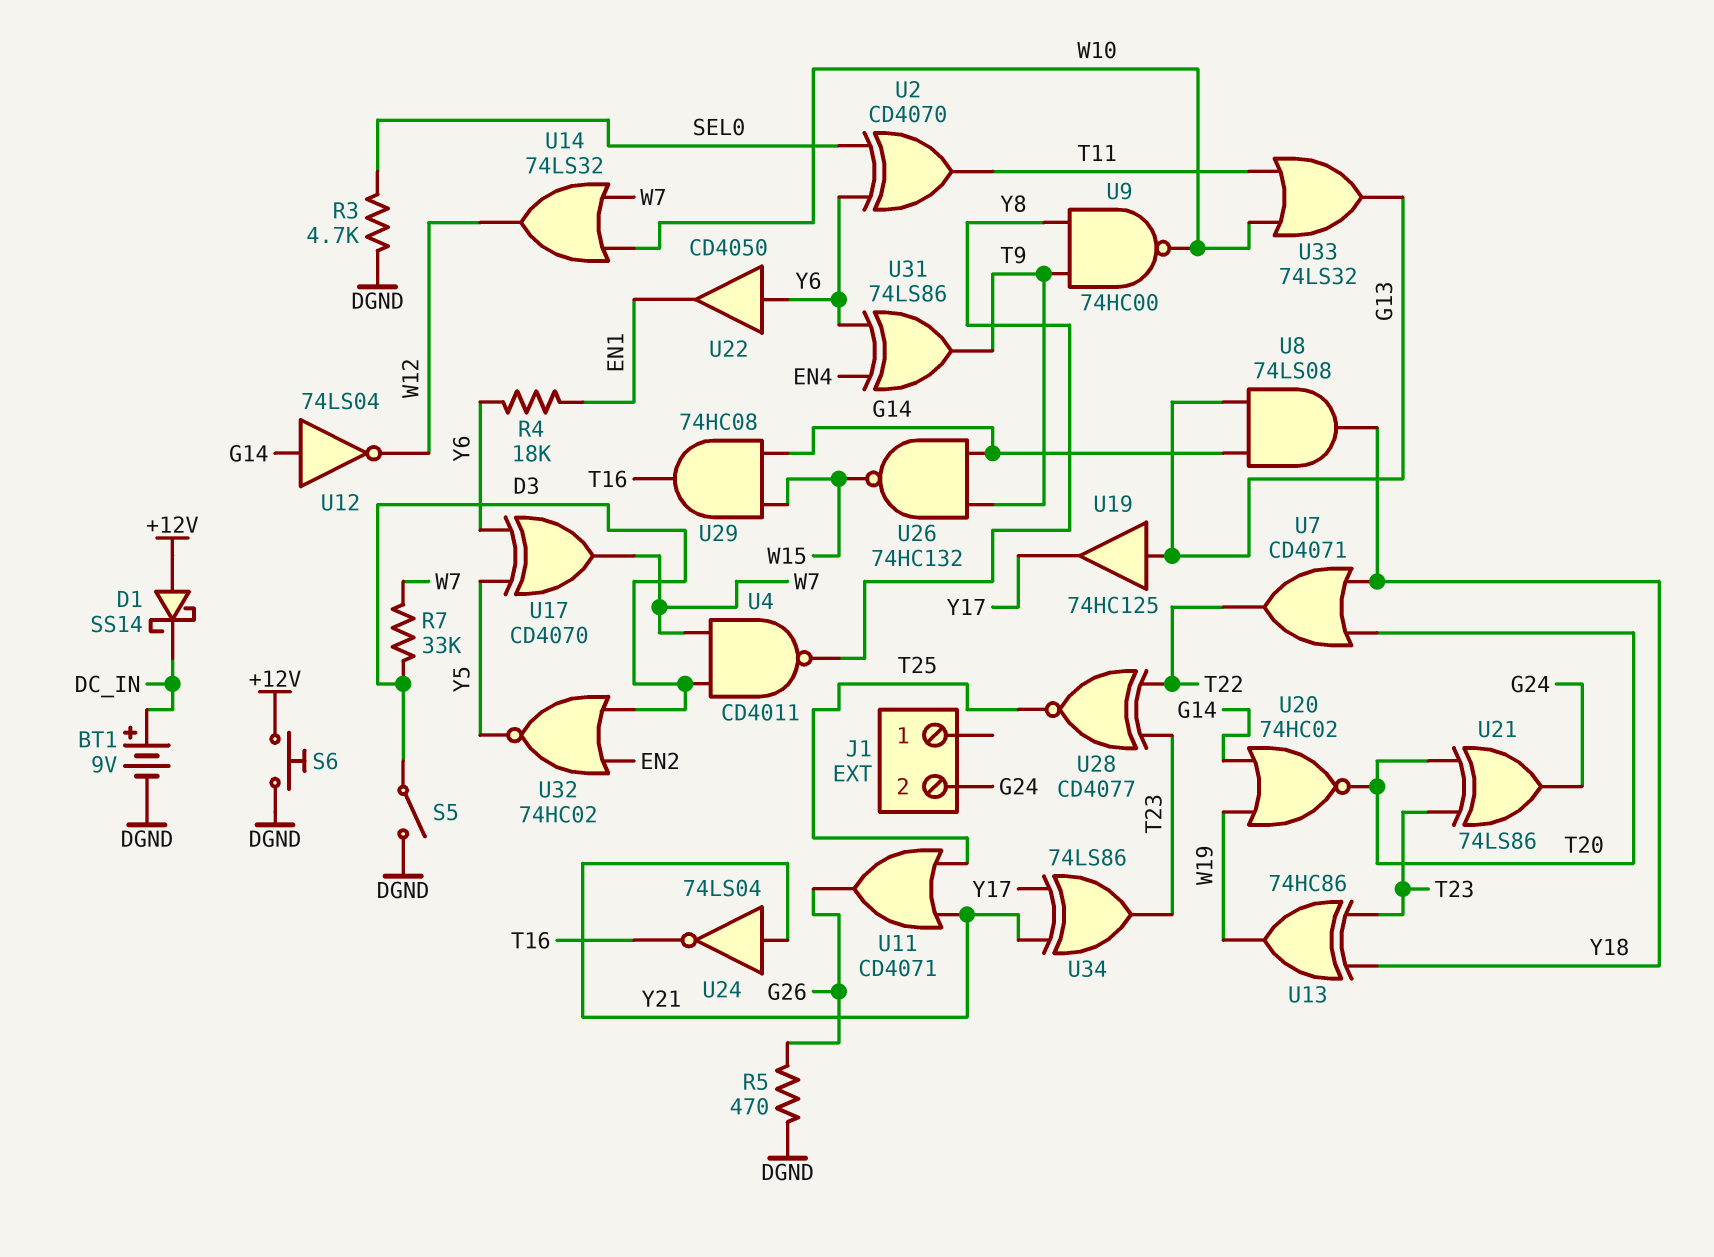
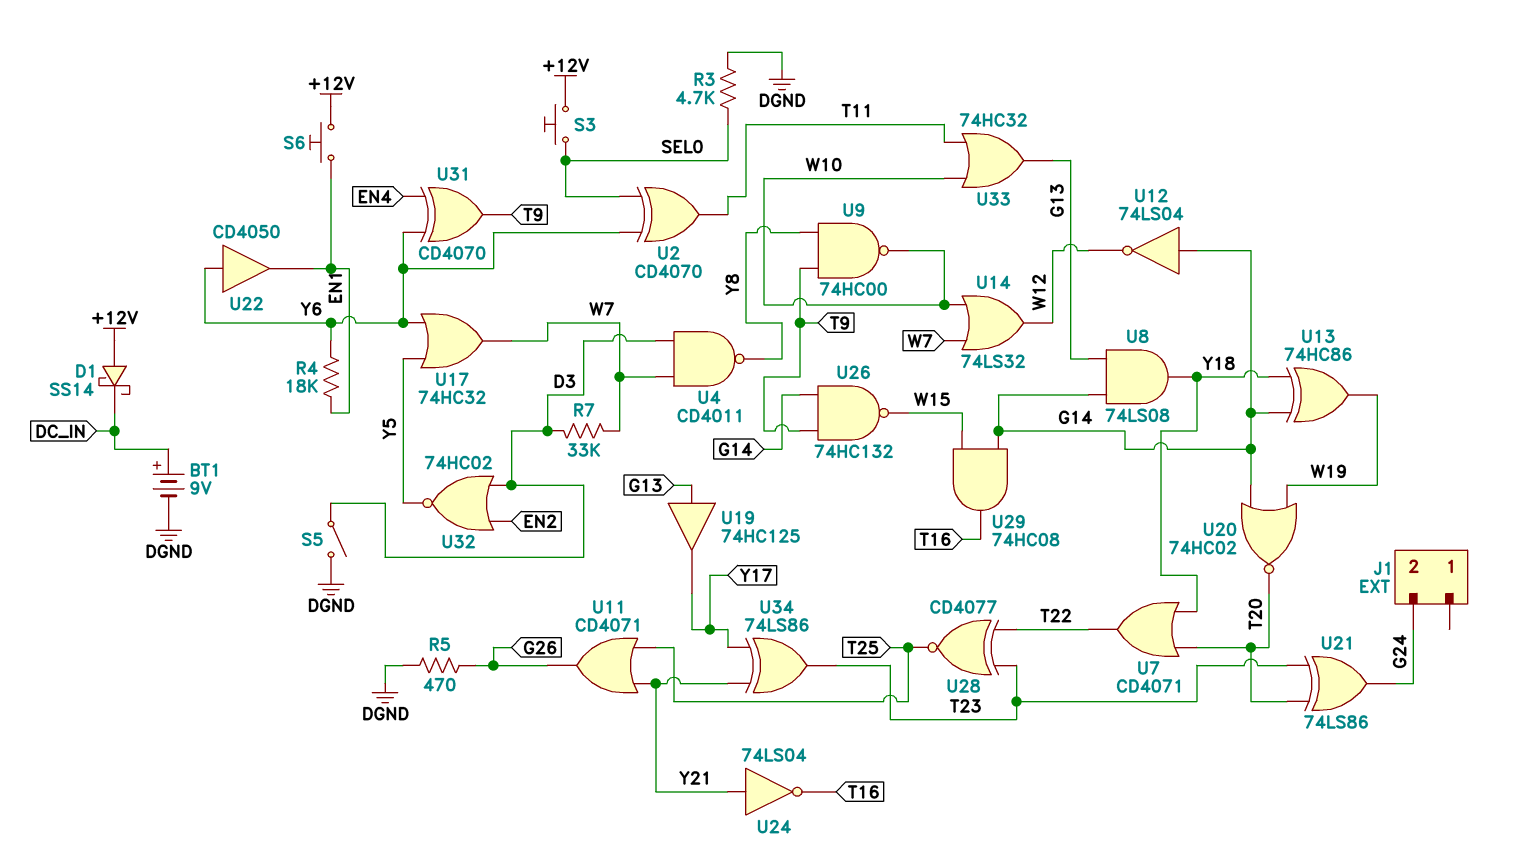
S3: none -> button (+12V, SEL0)
S6: button (+12V, DGND) -> button (+12V, EN1)
U13: XOR 74HC86 (in T23, in Y18, out W19) -> XOR 74HC86 (in G14, in Y18, out W19)
U17: XOR CD4070 (in Y5, in Y6, out W7) -> OR 74HC32 (in Y5, in Y6, out W7)
U31: XOR 74LS86 (in EN4, in Y6, out T9) -> XOR CD4070 (in EN4, in Y6, out T9)
U33: OR 74LS32 (in T11, in W10, out G13) -> OR 74HC32 (in T11, in W10, out G13)

